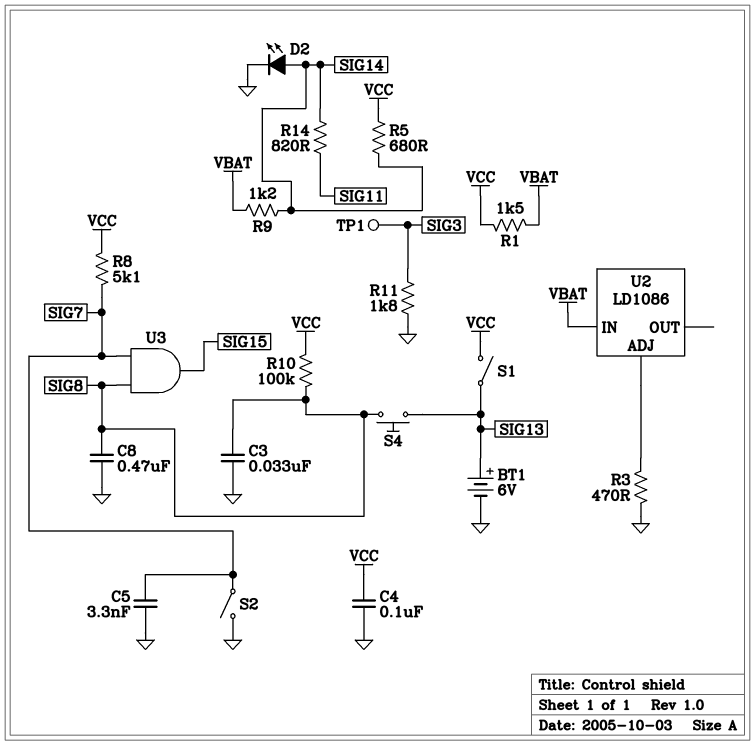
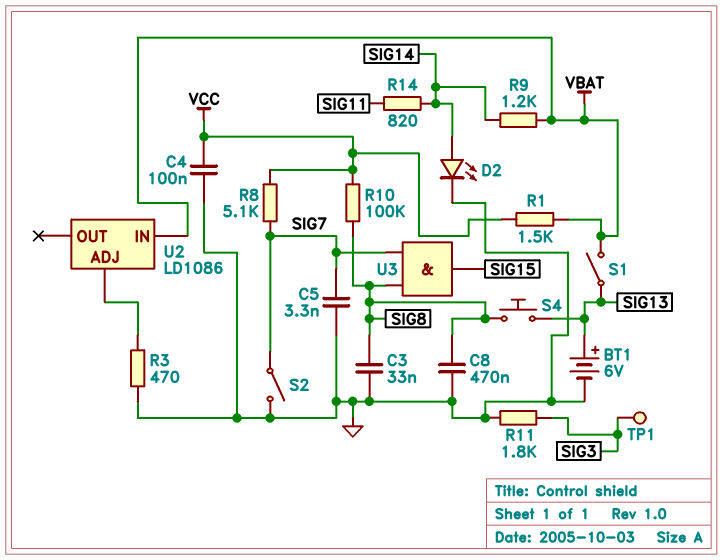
R5: 680 (SIG14, VCC) -> none
S1: switch (SIG13, VCC) -> switch (SIG13, VBAT)

